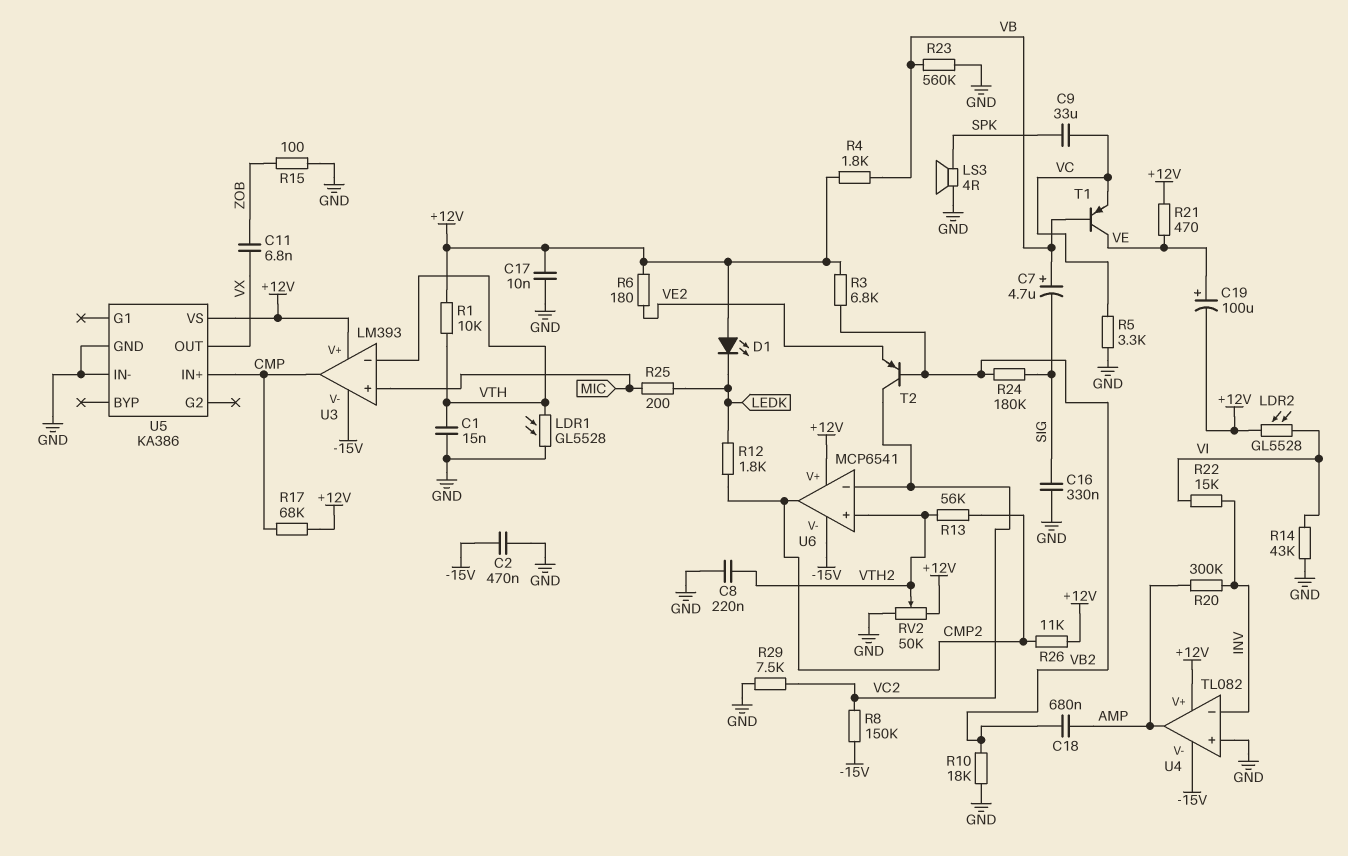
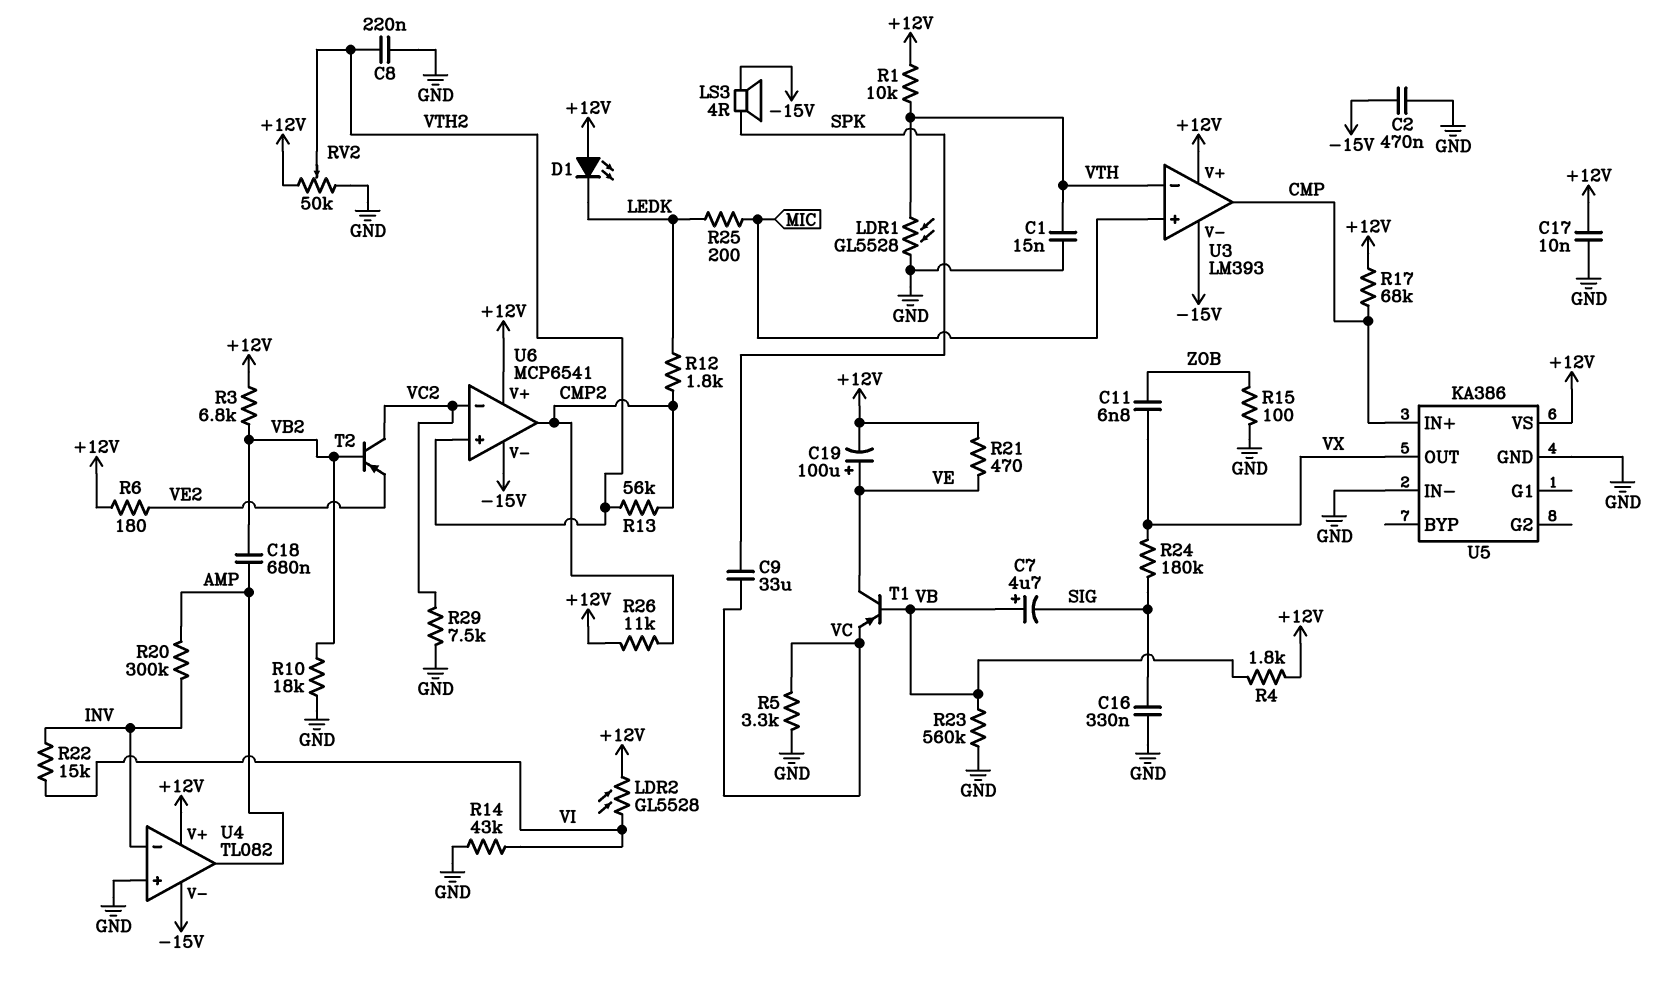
LS3: speaker 4R (GND, SPK) -> speaker 4R (-15V, SPK)
R8: 150k (-15V, VC2) -> none
R24: 180k (SIG, VB2) -> 180k (SIG, VX)

